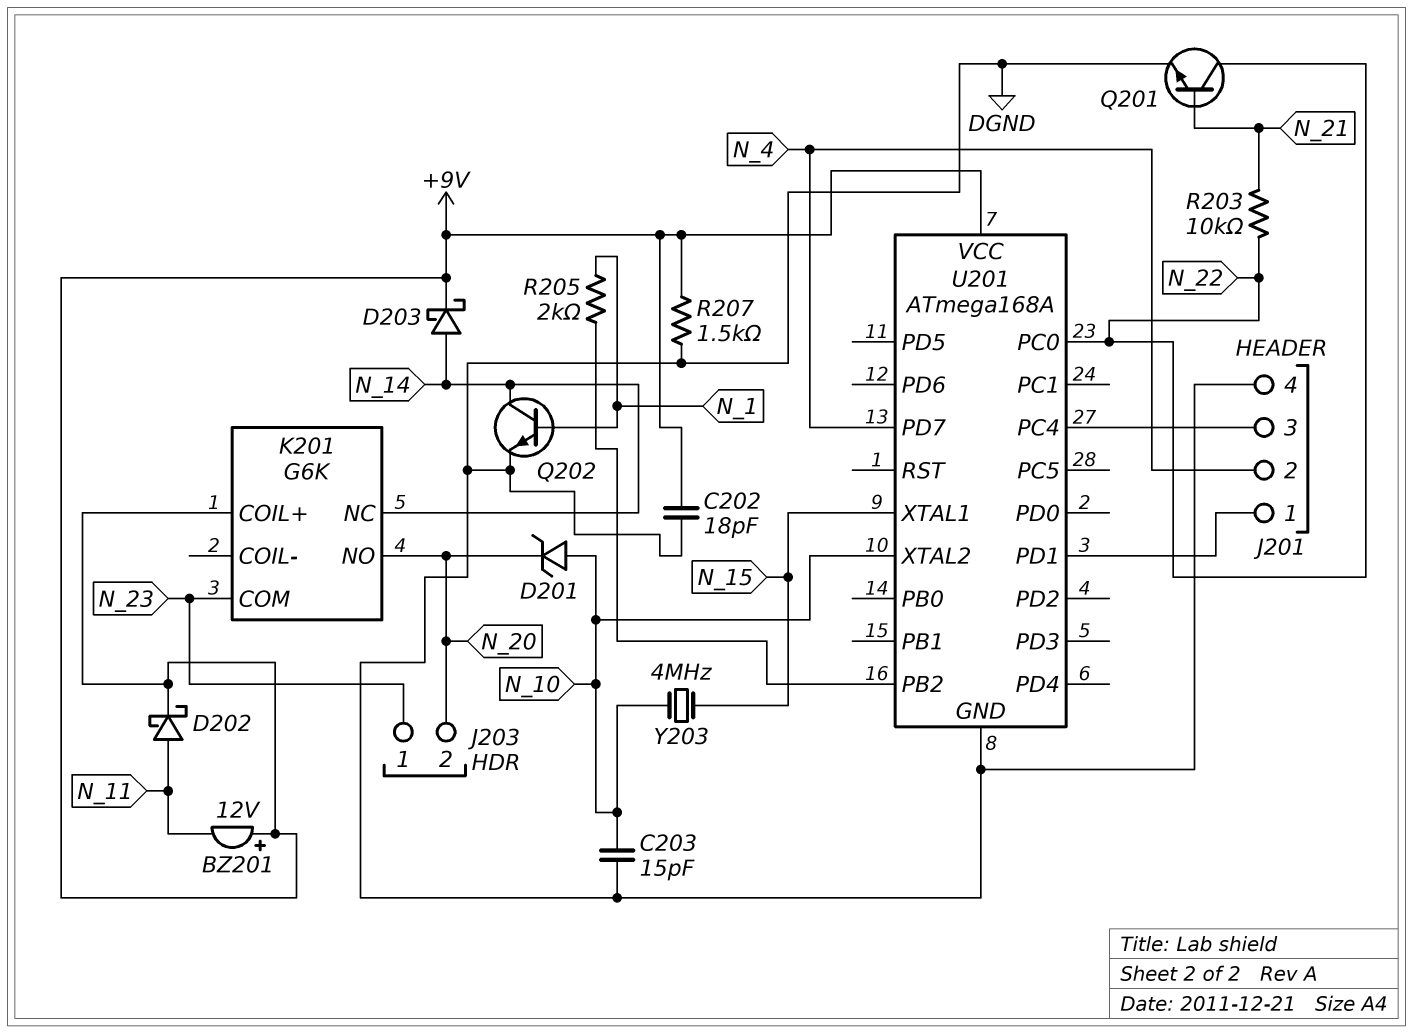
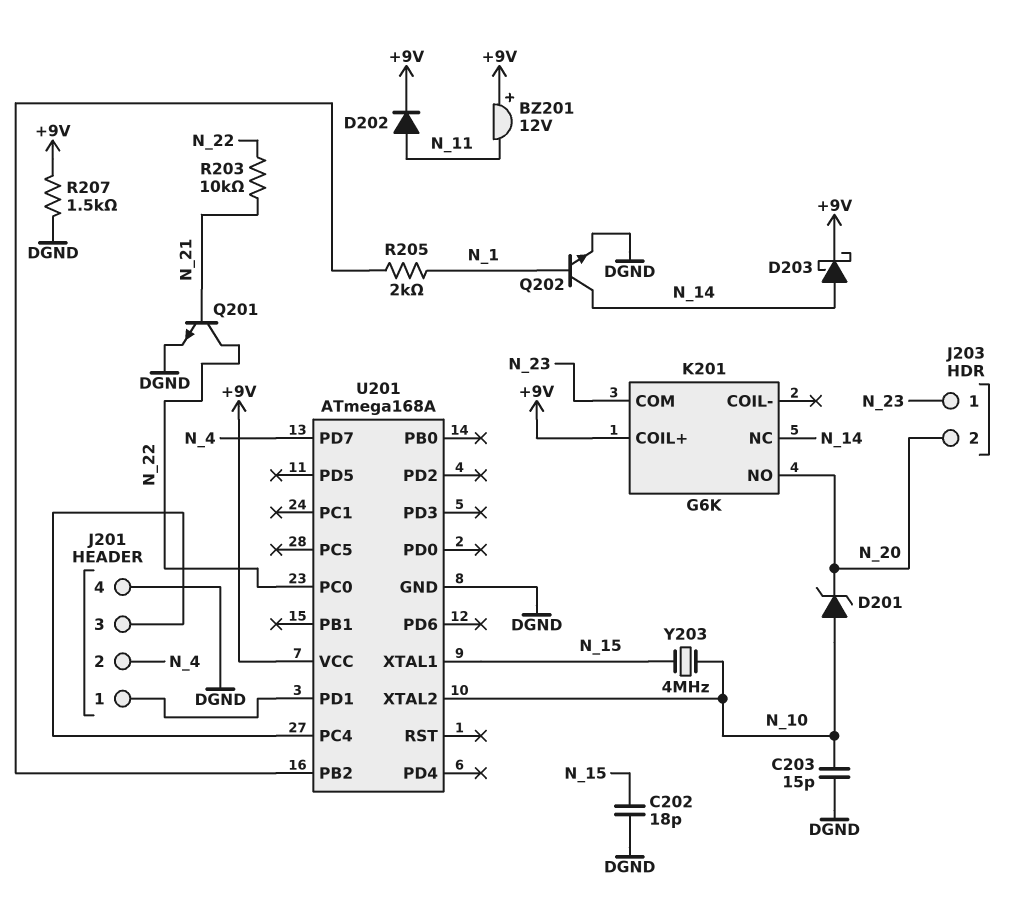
C202: 18pF (+9V, DGND) -> 18pF (DGND, N_15)
D202: schottky (A N_11, K +9V) -> diode (A N_11, K +9V)

